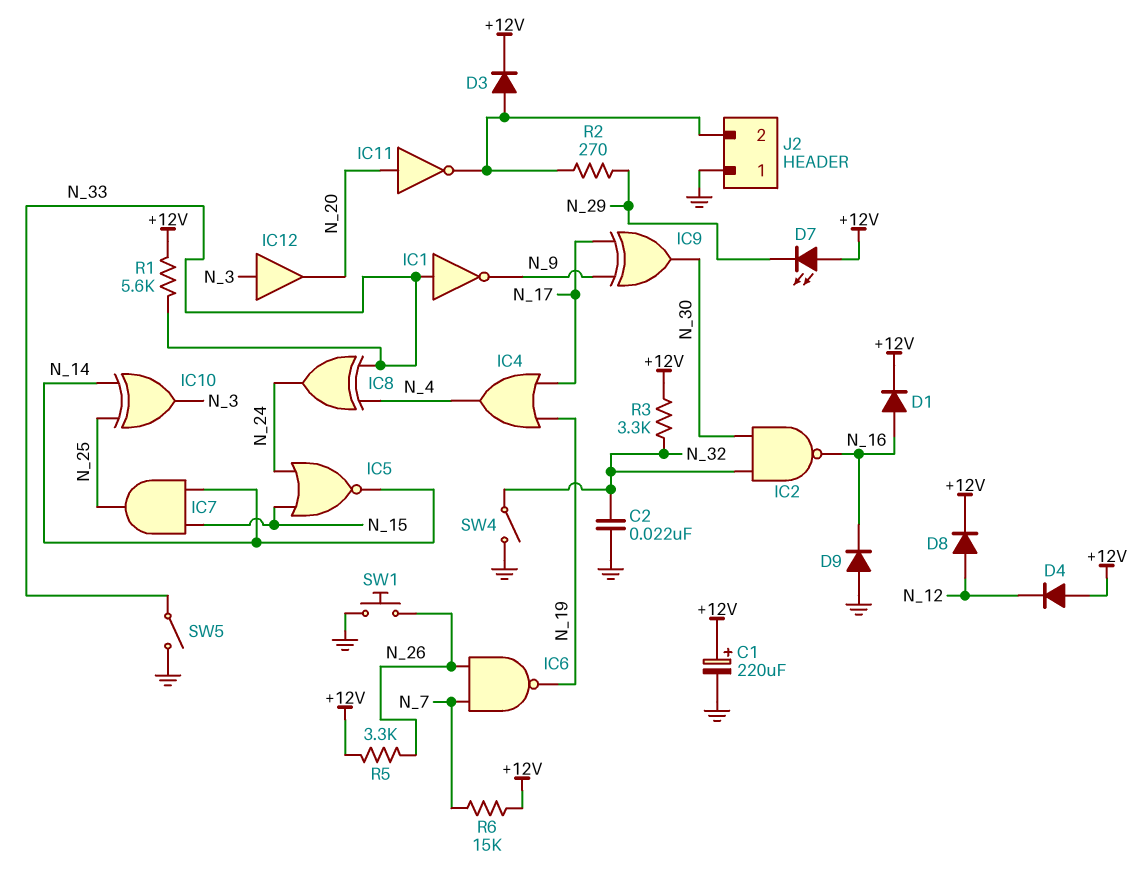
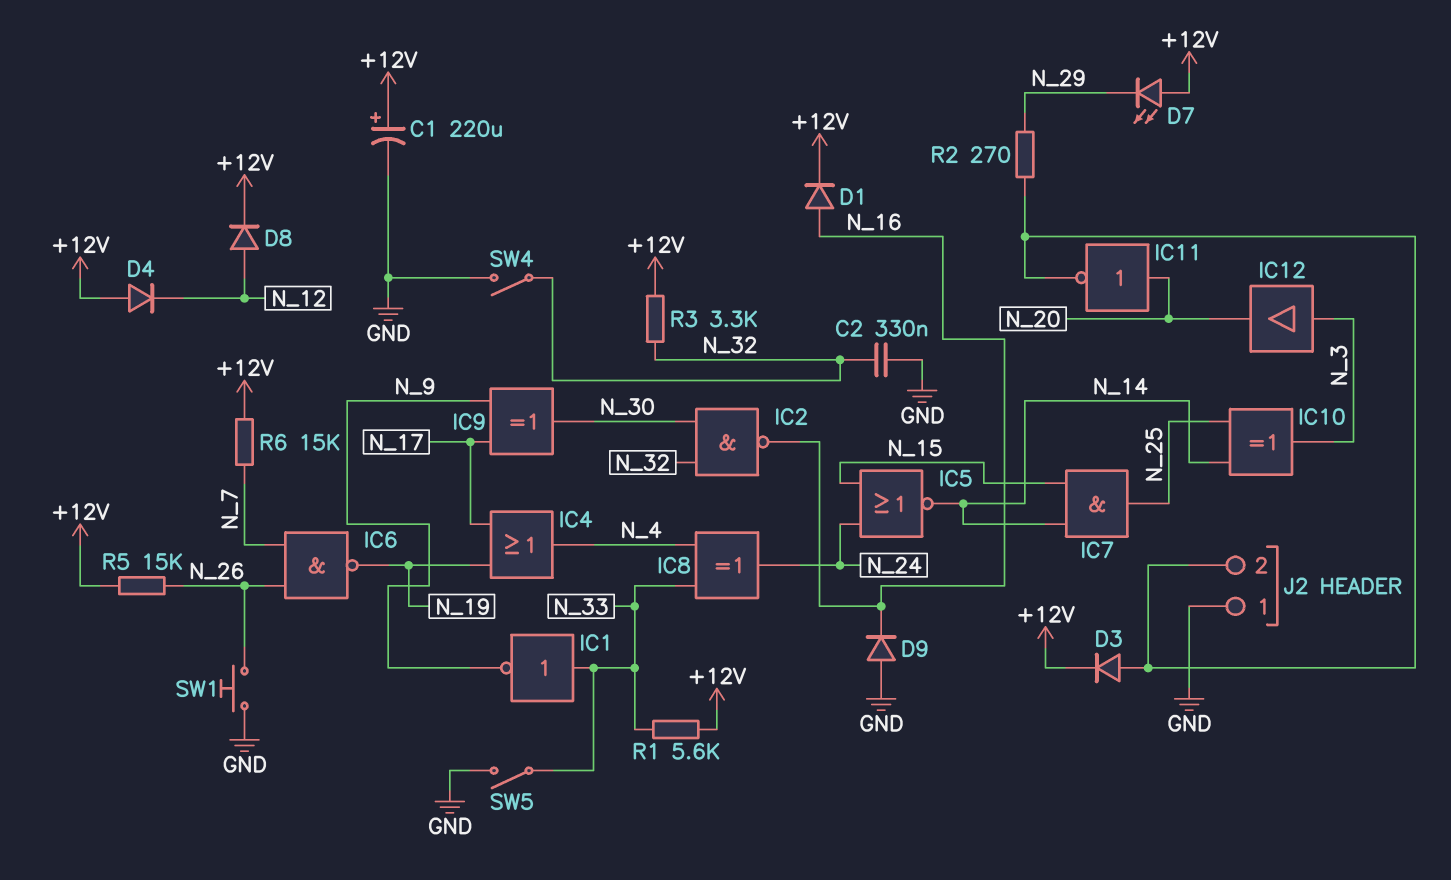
C2: 22nF (GND, N_32) -> 330nF (GND, N_32)
R5: 3.3k (+12V, N_26) -> 15k (+12V, N_26)

